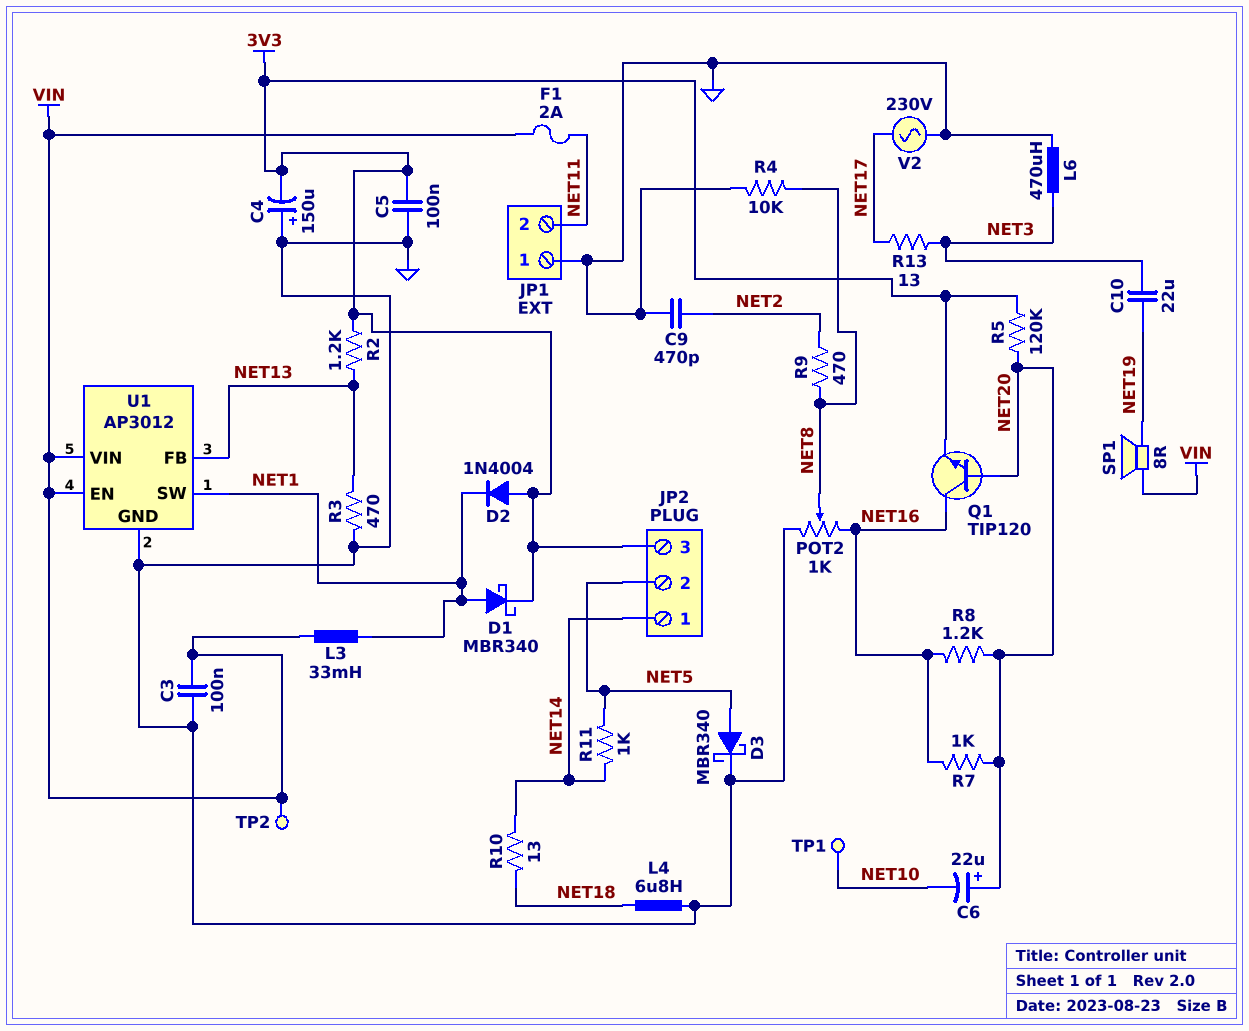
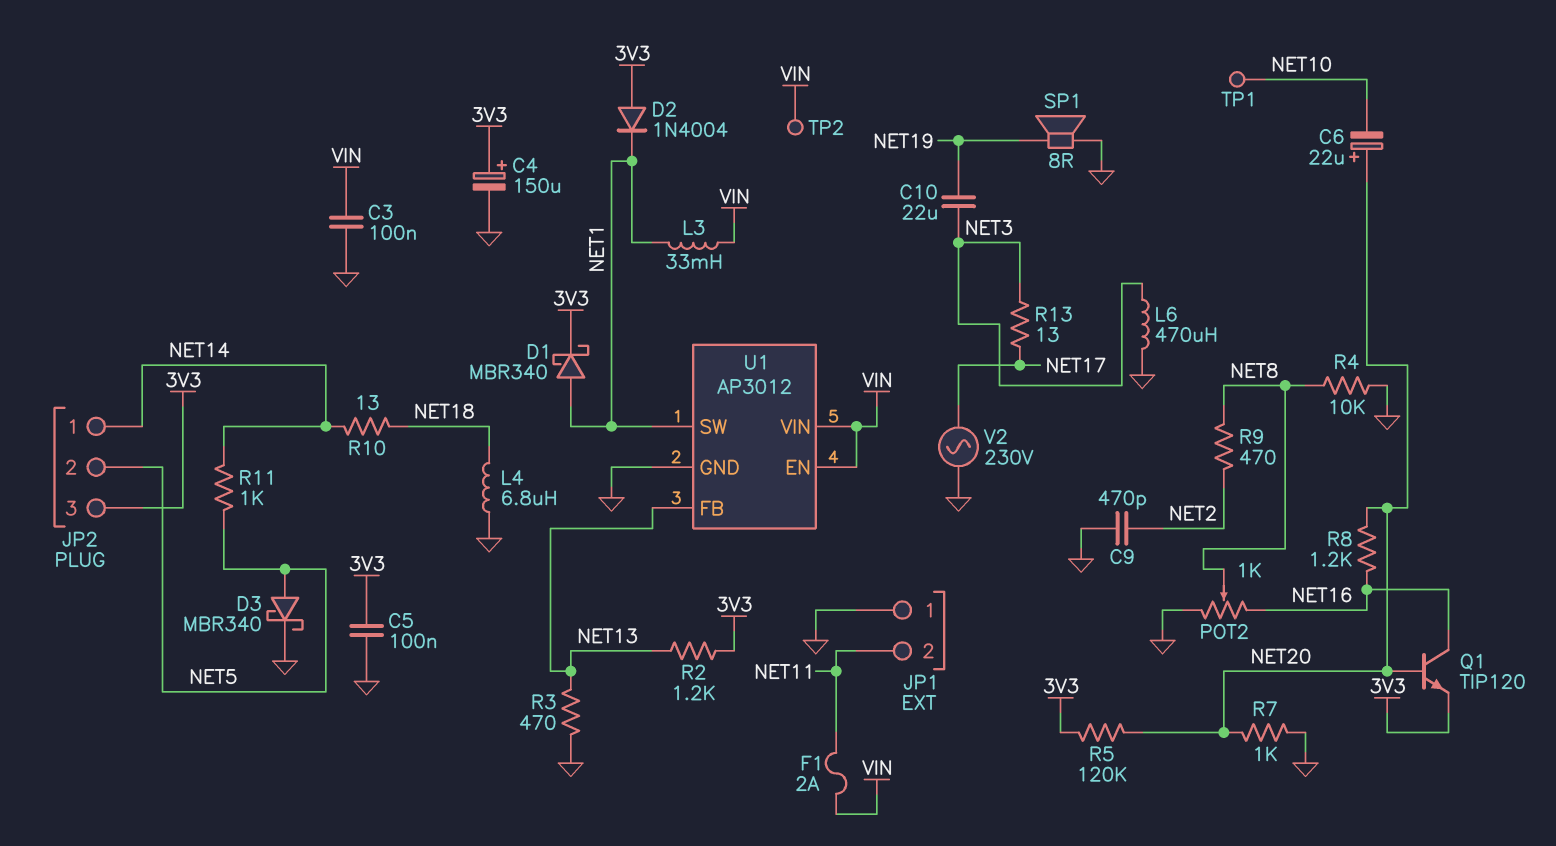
C4: 150uF (plus GND, minus 3V3) -> 150uF (plus 3V3, minus GND)
R7: 1k (NET16, NET20) -> 1k (GND, NET20)
SP1: speaker 8R (NET19, VIN) -> speaker 8R (GND, NET19)

